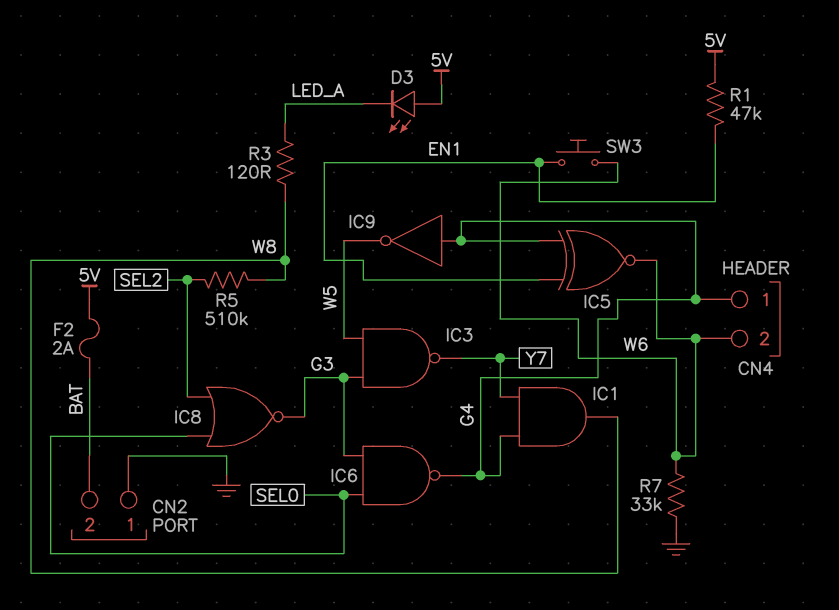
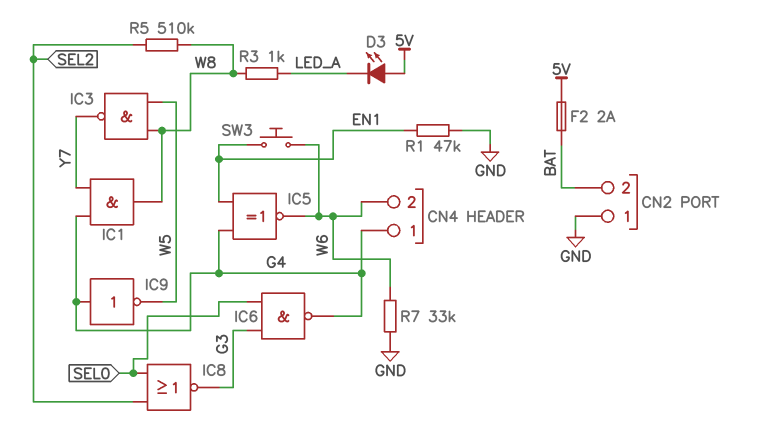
IC3: NAND (in G3, in W5, out Y7) -> NAND (in W5, in W8, out Y7)
R1: 47k (5V, EN1) -> 47k (EN1, GND)
R3: 120 (LED_A, W8) -> 1k (LED_A, W8)

